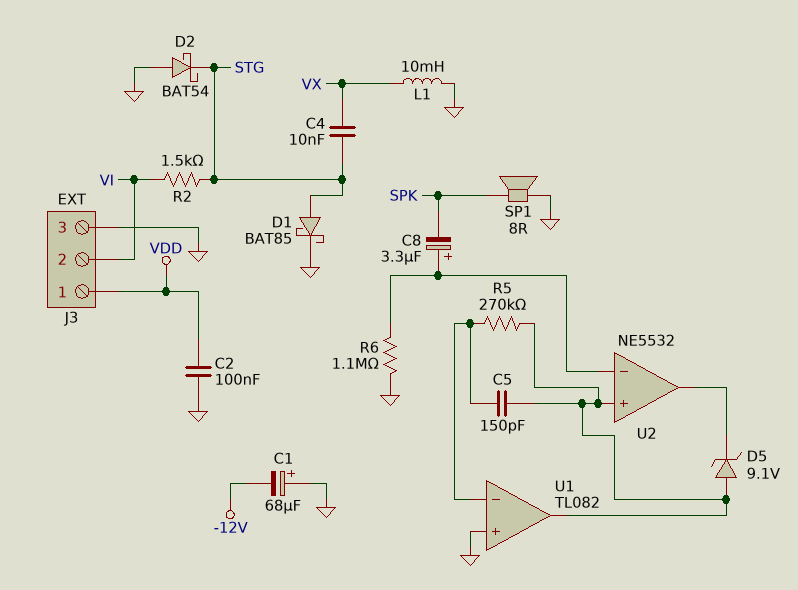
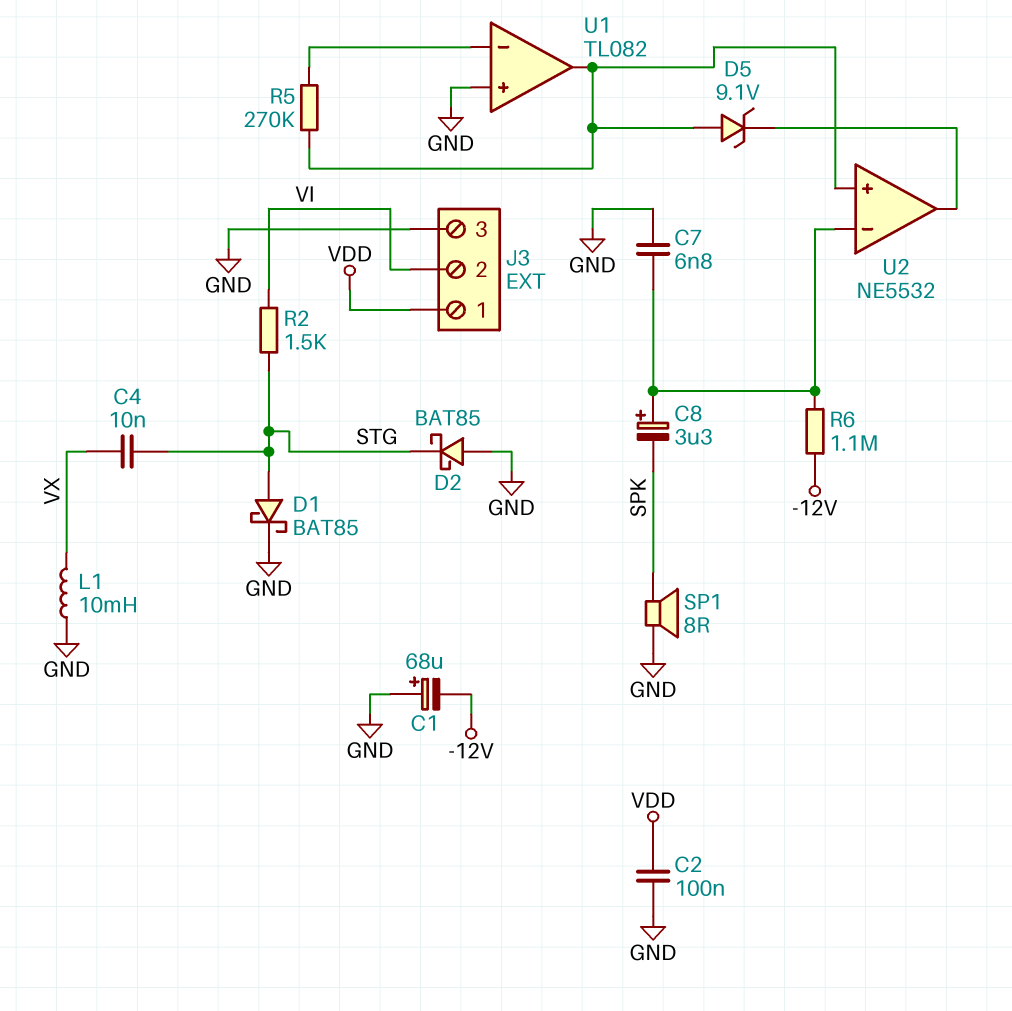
C5: 150pF (U1/in-, U1/out) -> none
C7: none -> 6.8nF (GND, U2/in-)
D2: schottky BAT54 (A GND, K STG) -> schottky BAT85 (A GND, K STG)
R6: 1.1M (GND, U2/in-) -> 1.1M (-12V, U2/in-)

